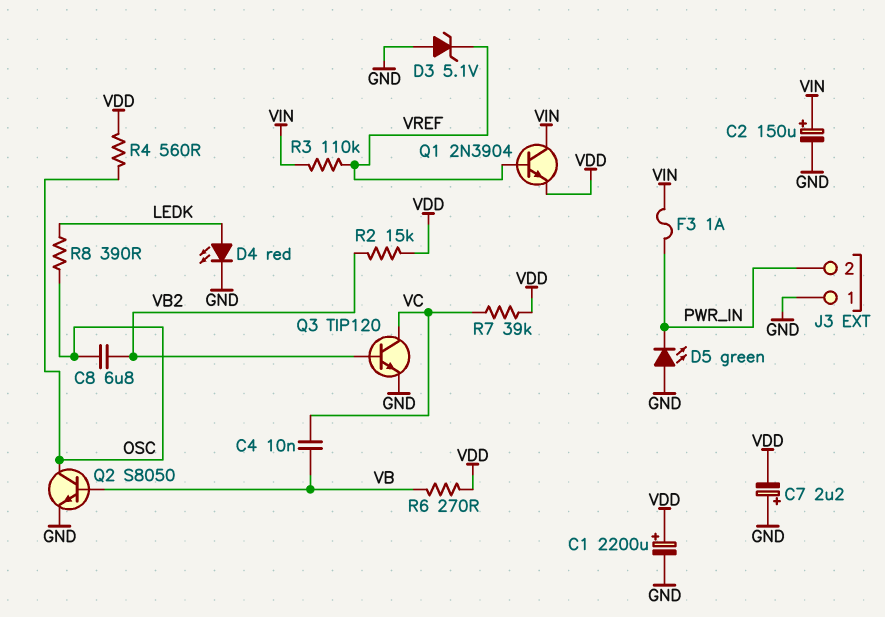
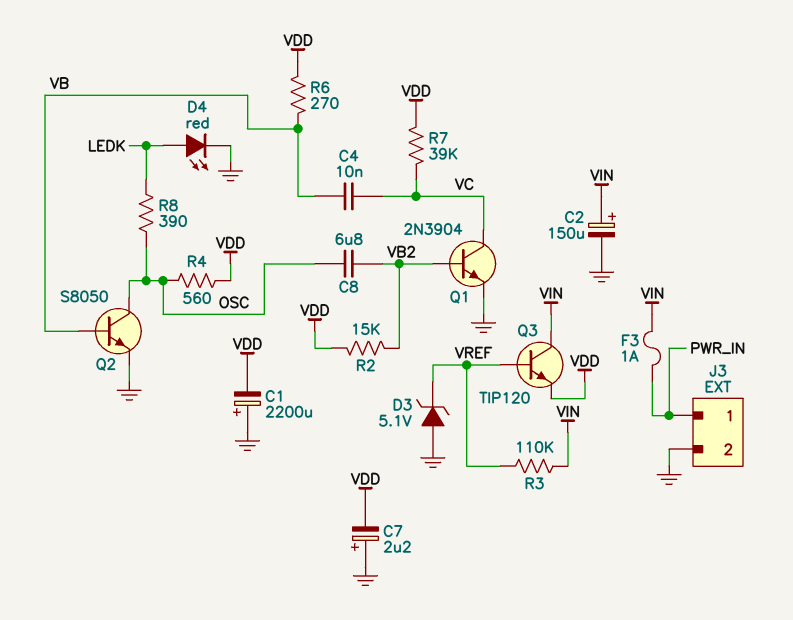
C1: 2200uF (plus VDD, minus GND) -> 2200uF (plus GND, minus VDD)
D5: LED green (A GND, K PWR_IN) -> none
J3 pin 1: GND -> PWR_IN
J3 pin 2: PWR_IN -> GND
Q1: NPN 2N3904 (B VREF, C VIN, E VDD) -> NPN 2N3904 (B VB2, C VC, E GND)
Q3: NPN TIP120 (B VB2, C VC, E GND) -> NPN TIP120 (B VREF, C VIN, E VDD)

